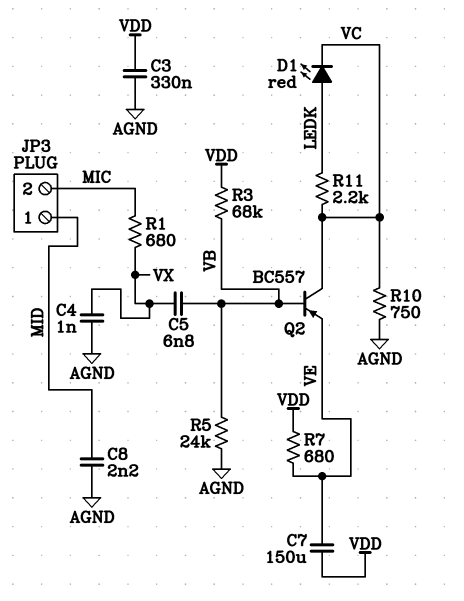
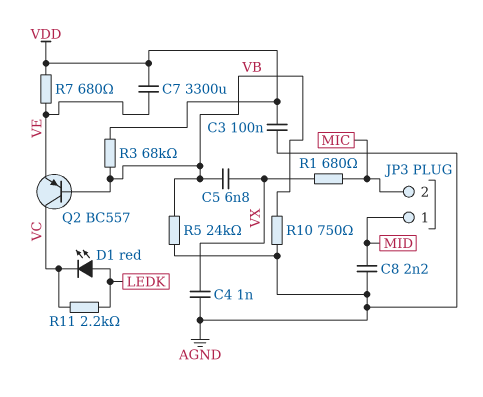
C3: 330nF (AGND, VDD) -> 100nF (AGND, VDD)
C7: 150uF (VDD, VE) -> 3300uF (VDD, VE)
R10: 750 (AGND, VC) -> 750 (AGND, VB)

